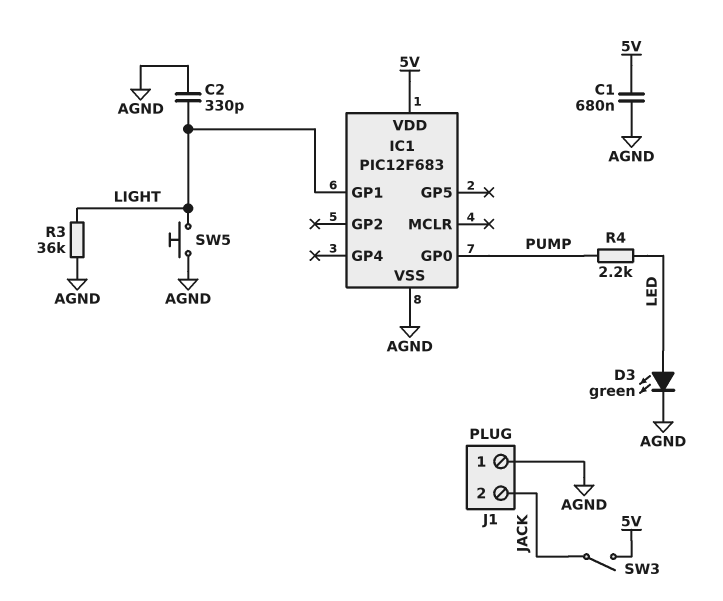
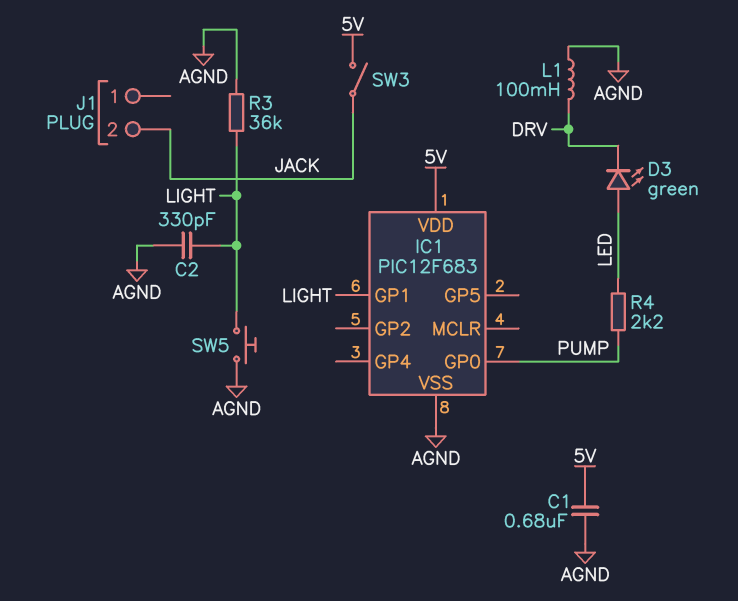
D3: LED green (A LED, K AGND) -> LED green (A LED, K DRV)
J1 pin 1: AGND -> none
L1: none -> 100mH (AGND, DRV)

